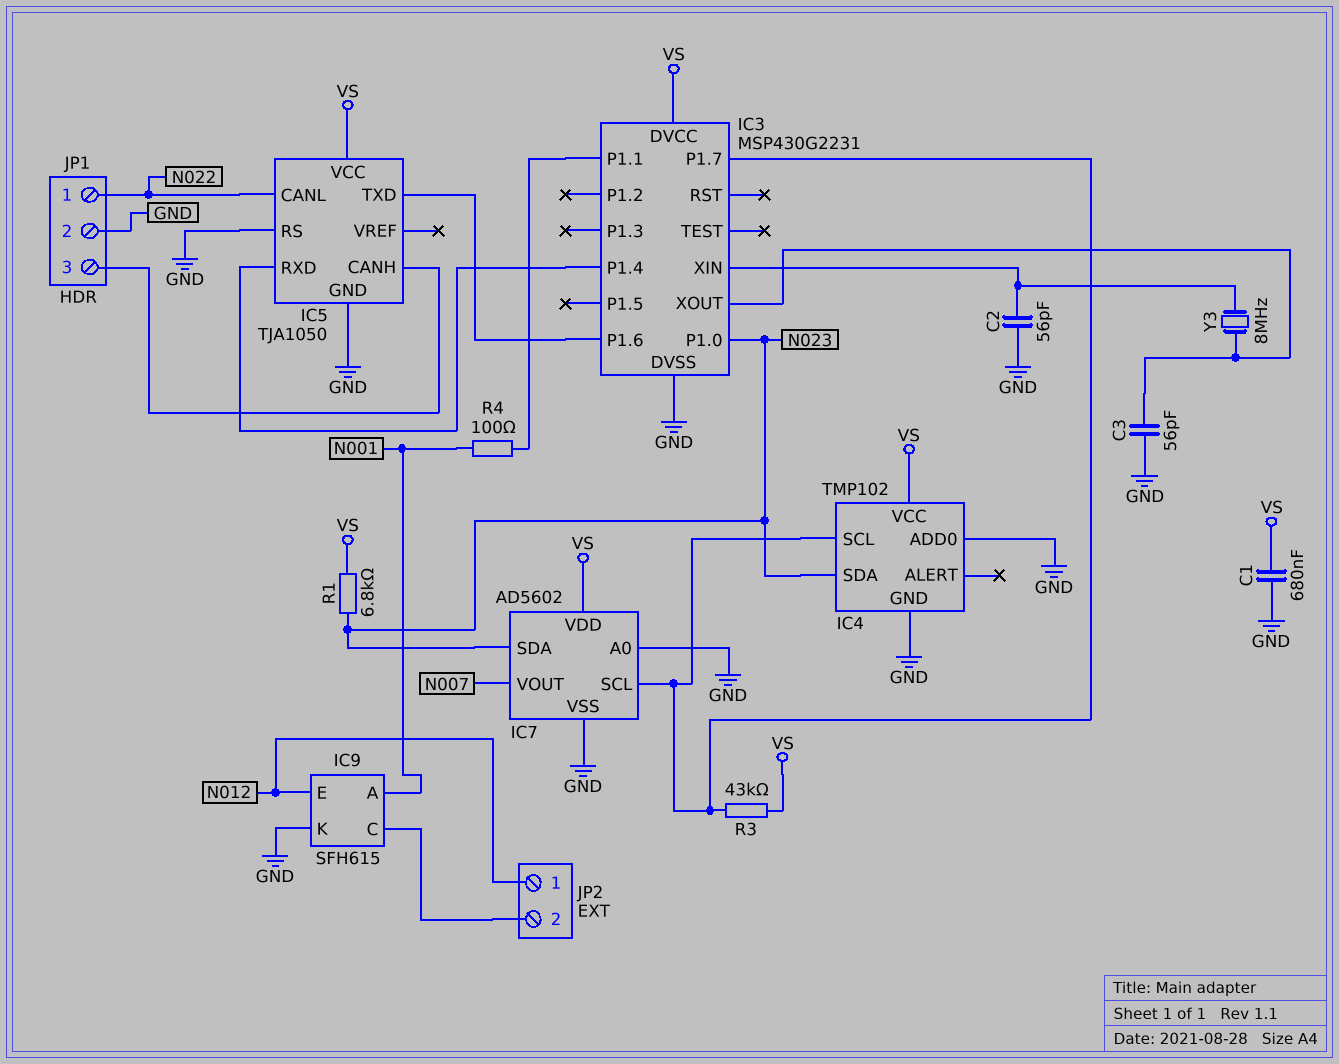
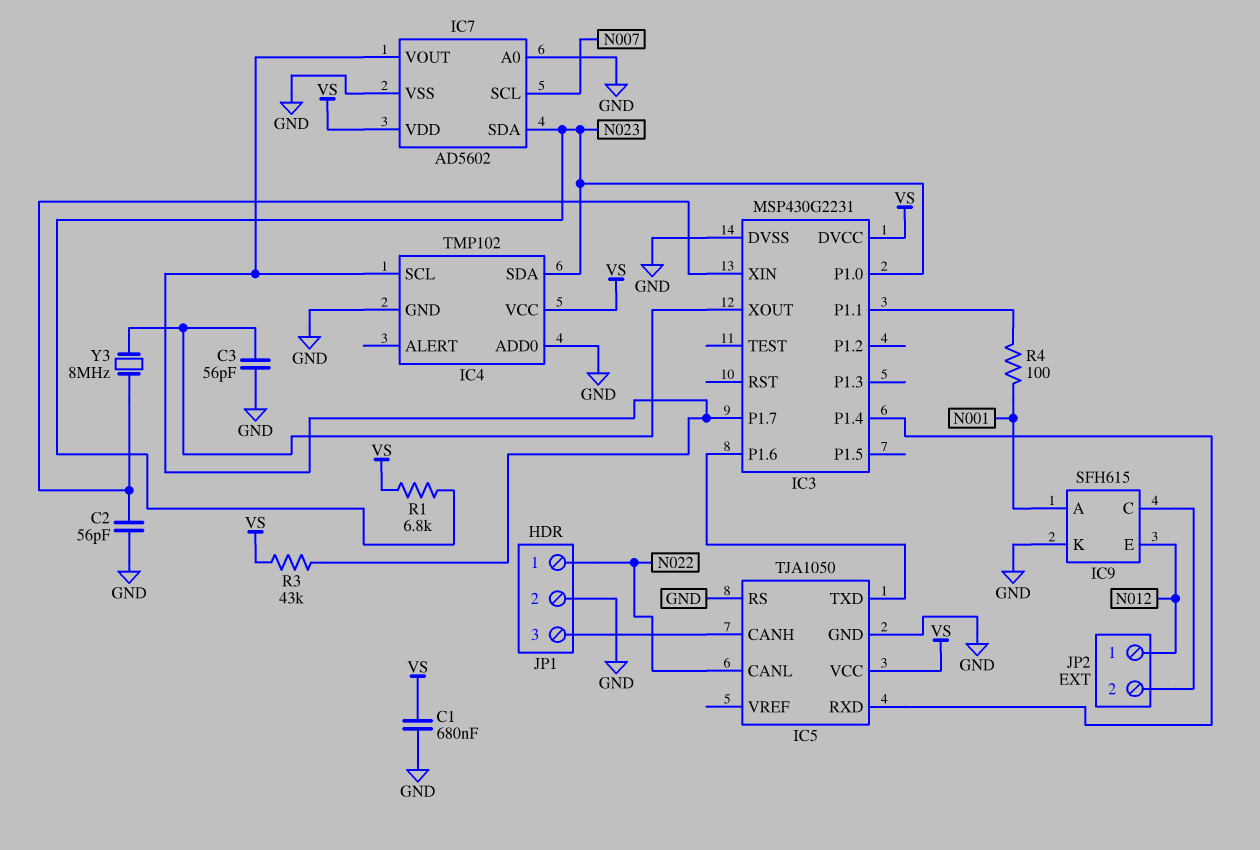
IC7 pin SCL: IC3/P1.7 -> N007
IC7 pin VOUT: N007 -> IC3/P1.7

